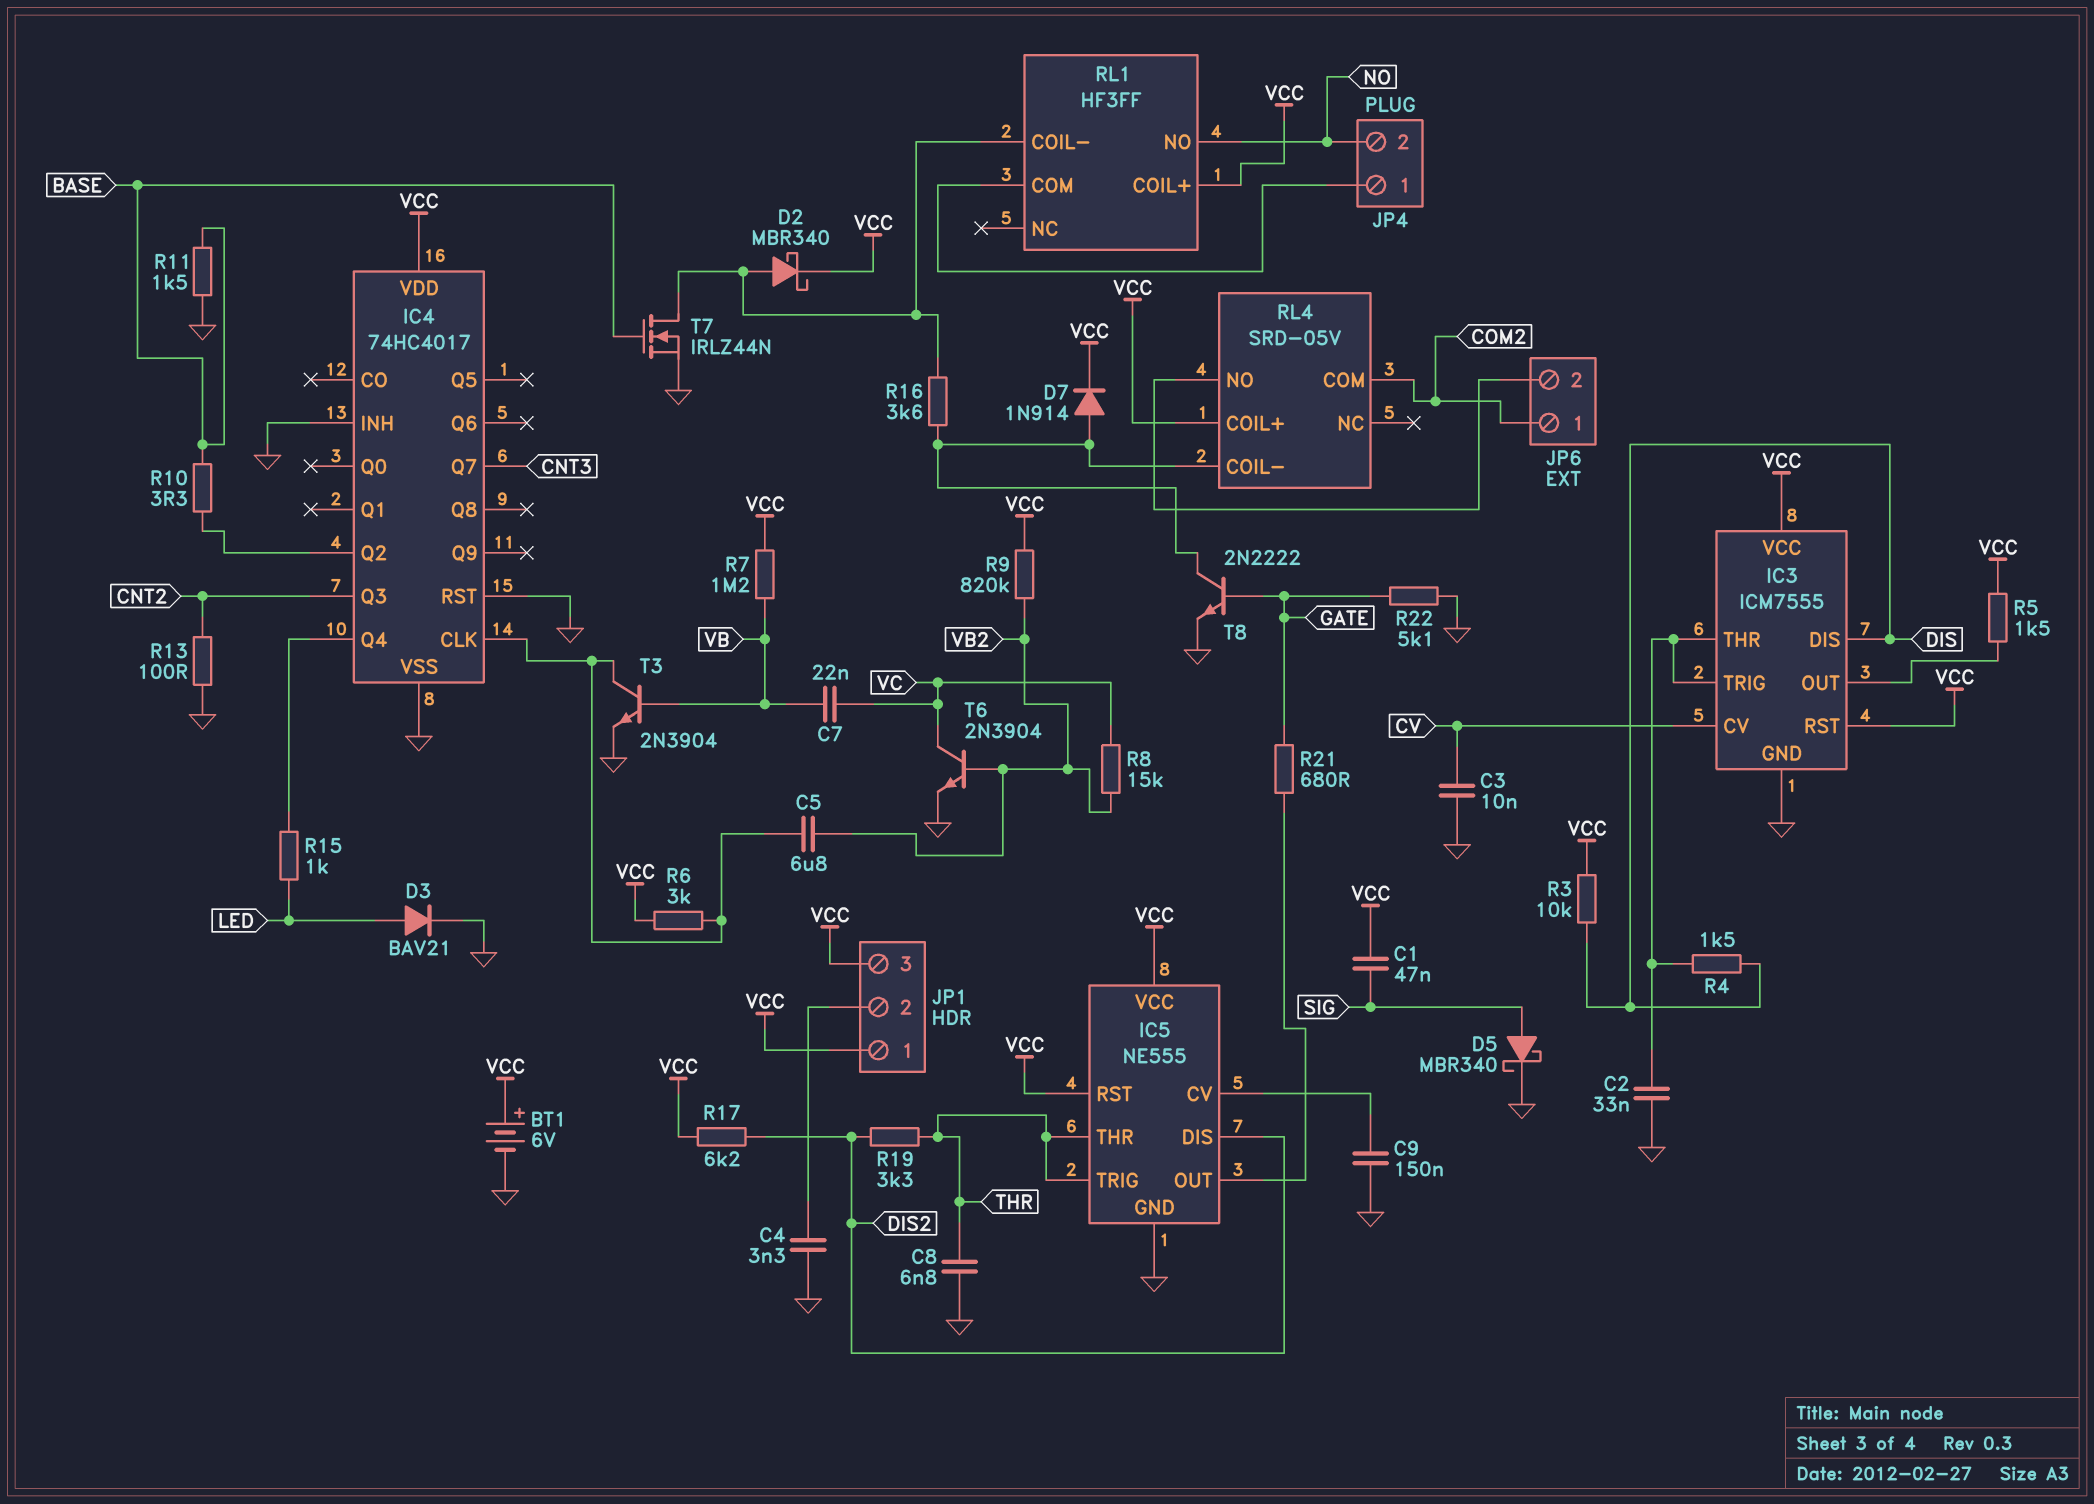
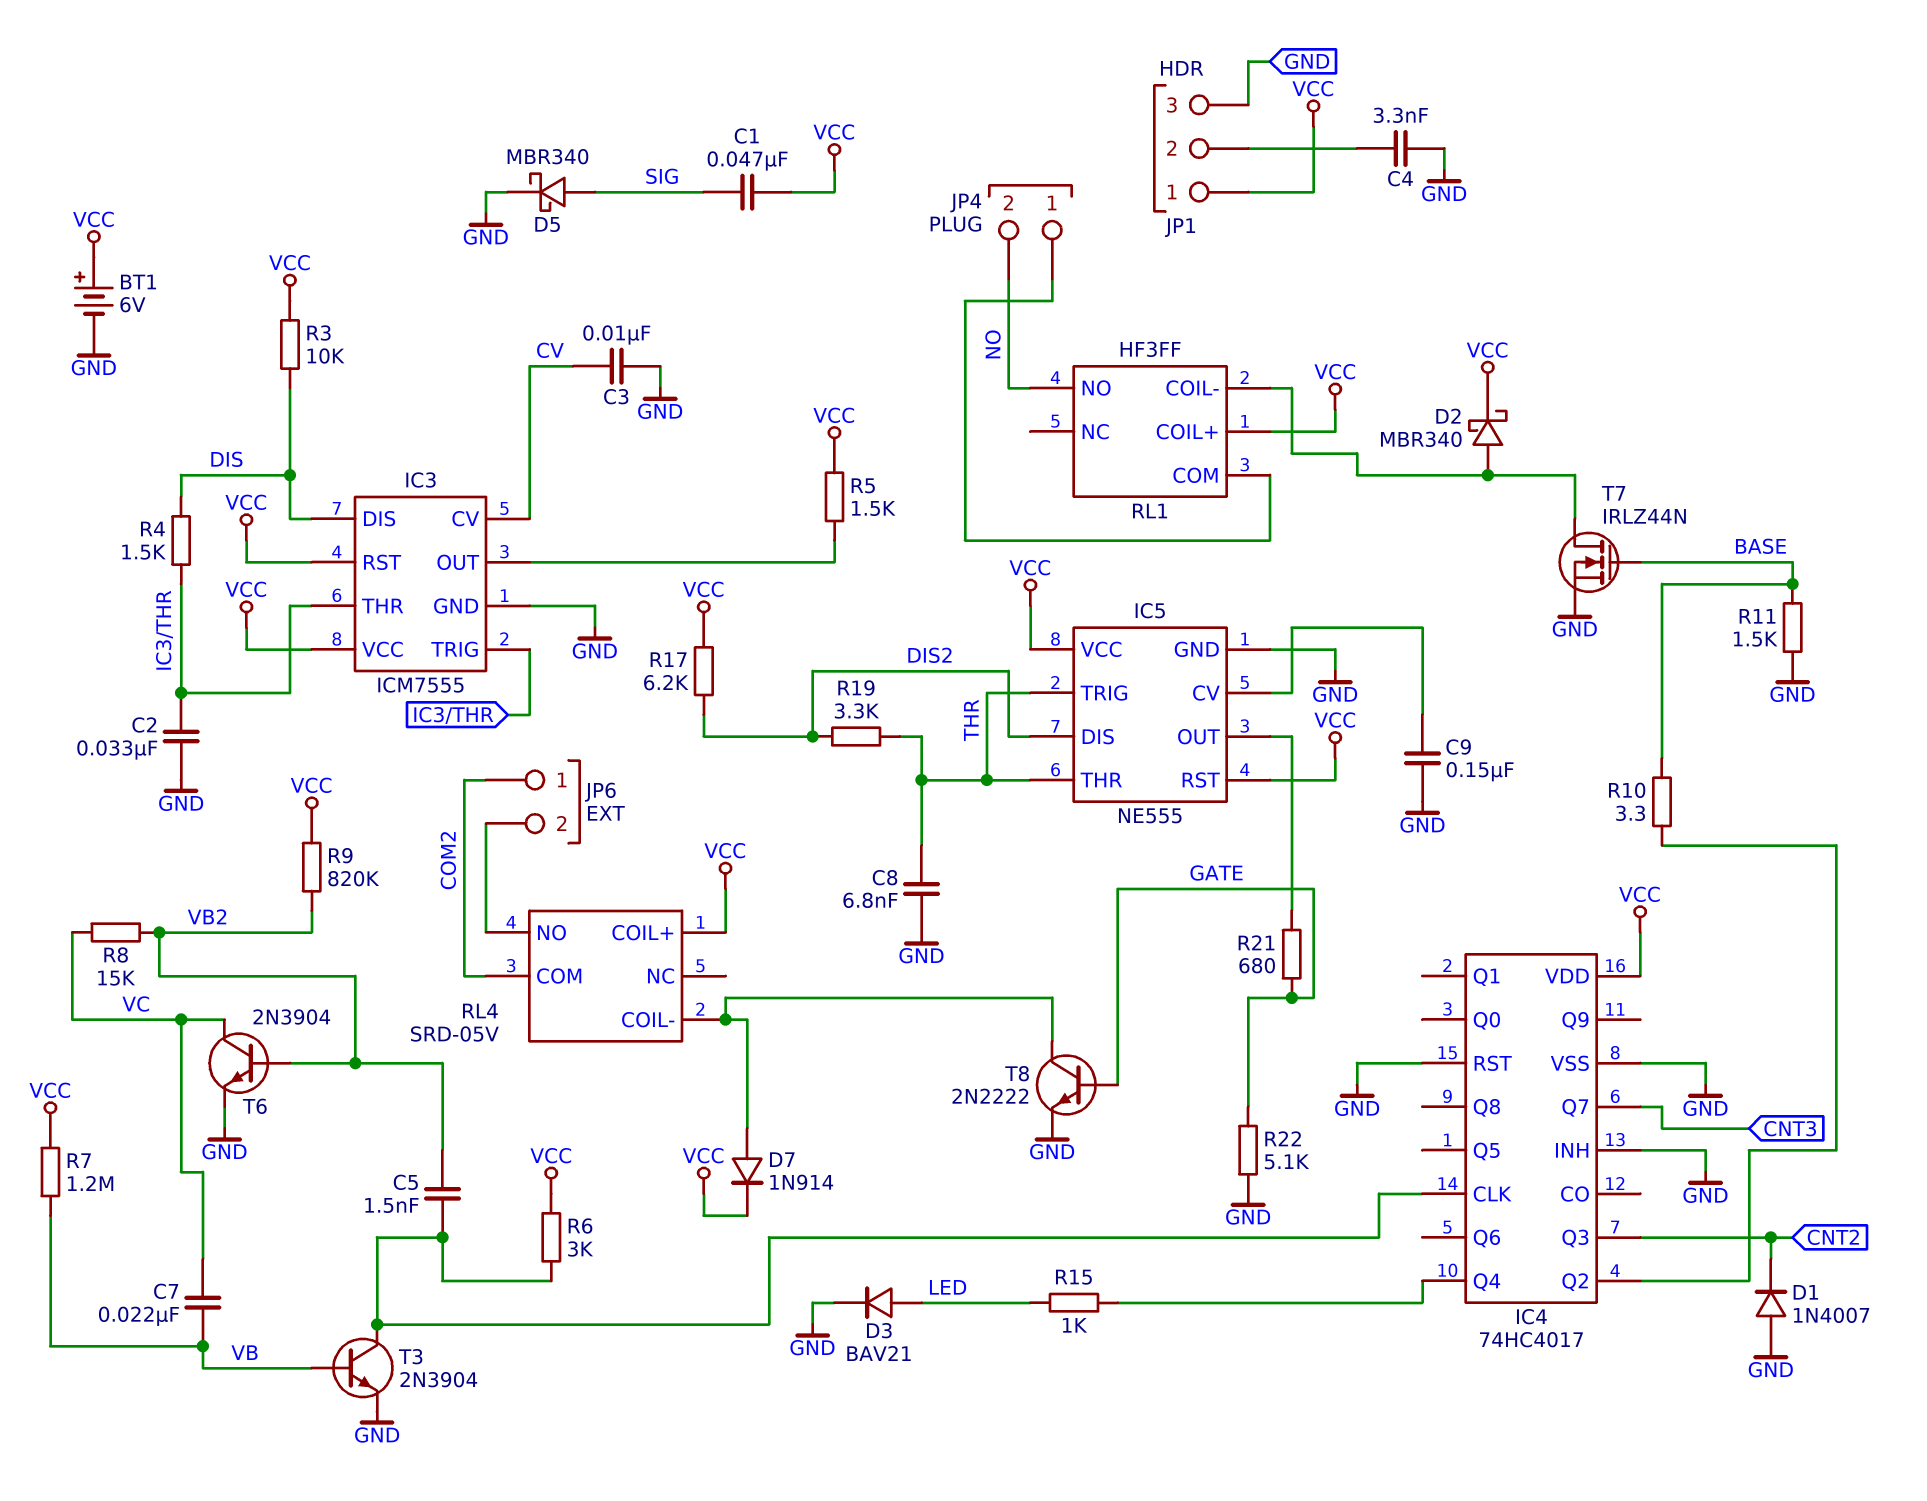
C5: 6.8uF (IC4/CLK, VB2) -> 1.5nF (IC4/CLK, VB2)
D1: none -> diode 1N4007 (A GND, K CNT2)
JP1 pin 3: VCC -> GND
R13: 100 (CNT2, GND) -> none
R16: 3.6k (RL1/COIL-, RL4/COIL-) -> none

